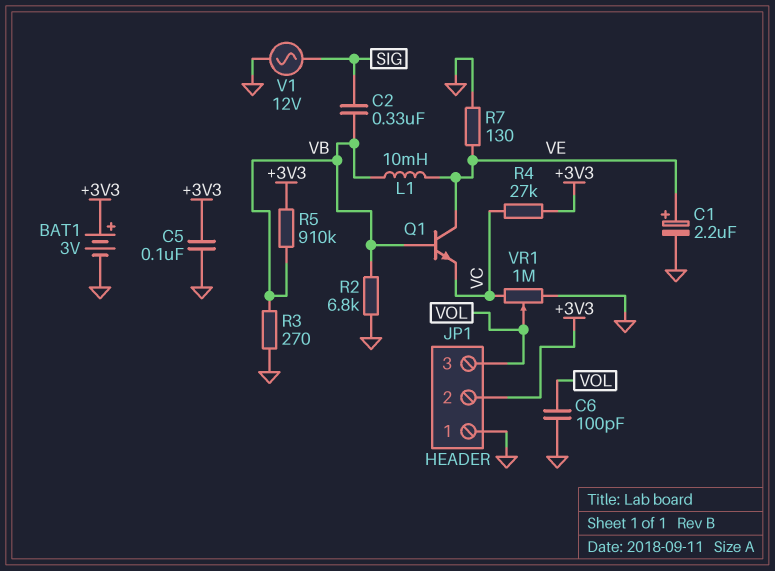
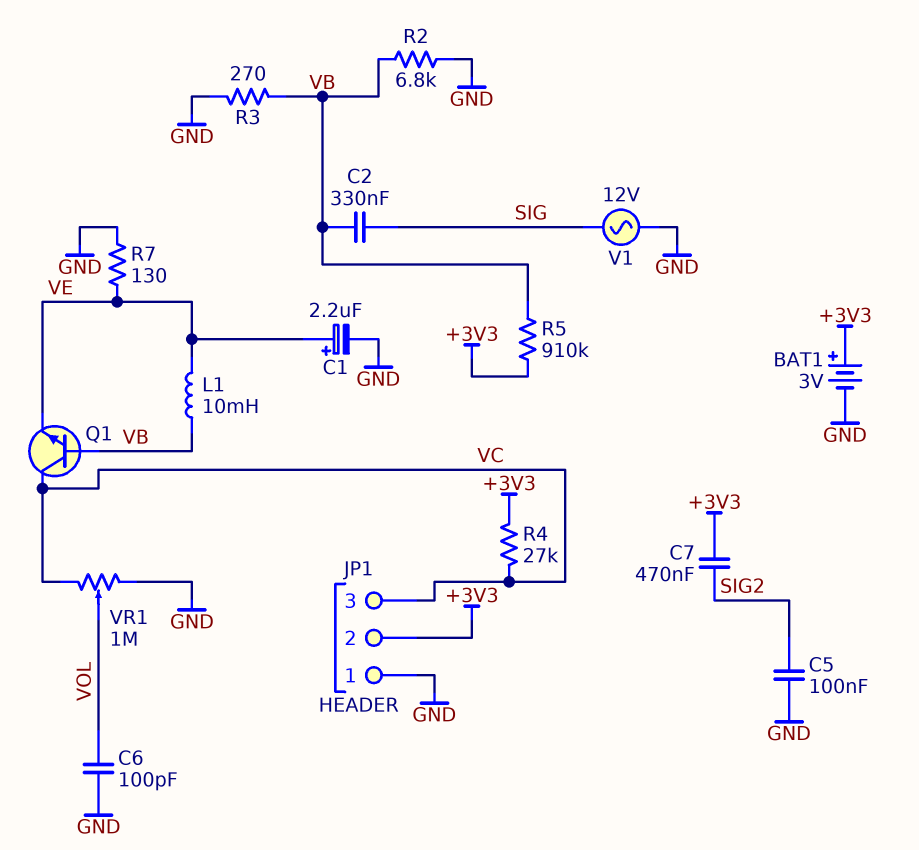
C5: 100nF (+3V3, GND) -> 100nF (GND, SIG2)
C7: none -> 470nF (+3V3, SIG2)
JP1 pin 3: VOL -> VC
Q1: NPN (B VB, C VE, E VC) -> NPN (B VB, C VC, E VE)

